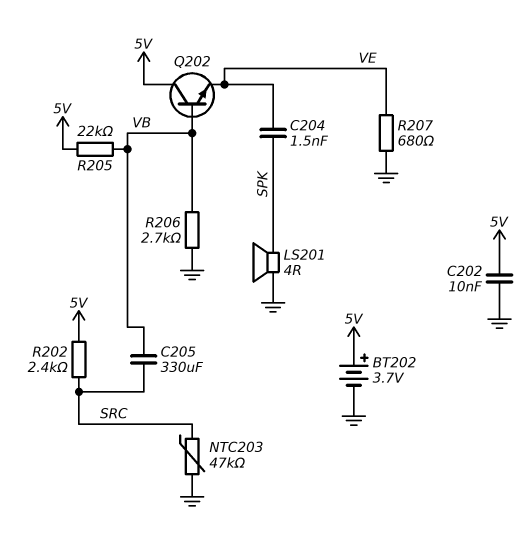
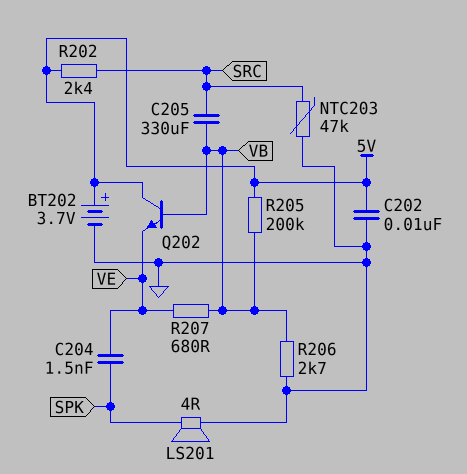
R205: 22k (5V, VB) -> 200k (5V, VB)
R207: 680 (GND, VE) -> 680 (VB, VE)

